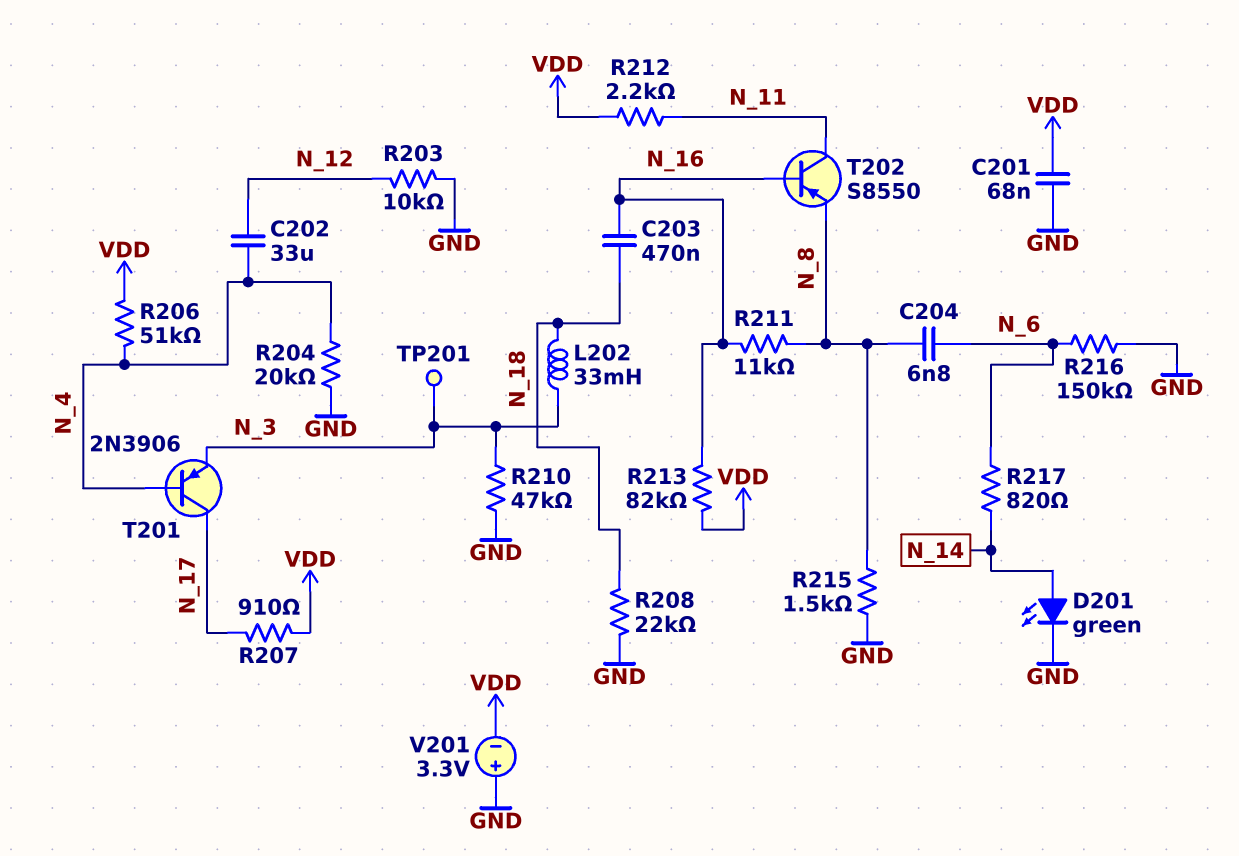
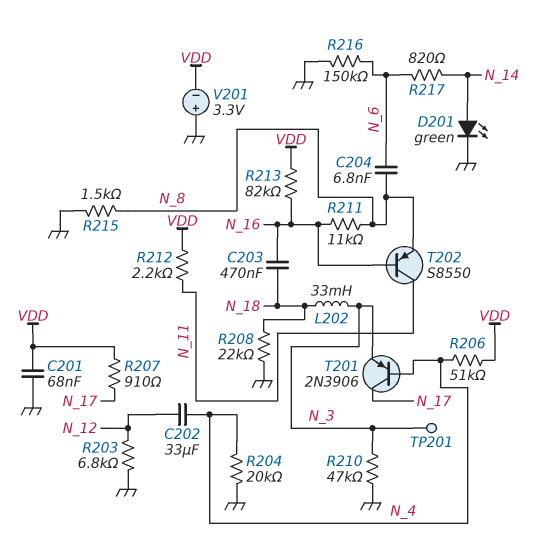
R203: 10k (GND, N_12) -> 6.8k (GND, N_12)

